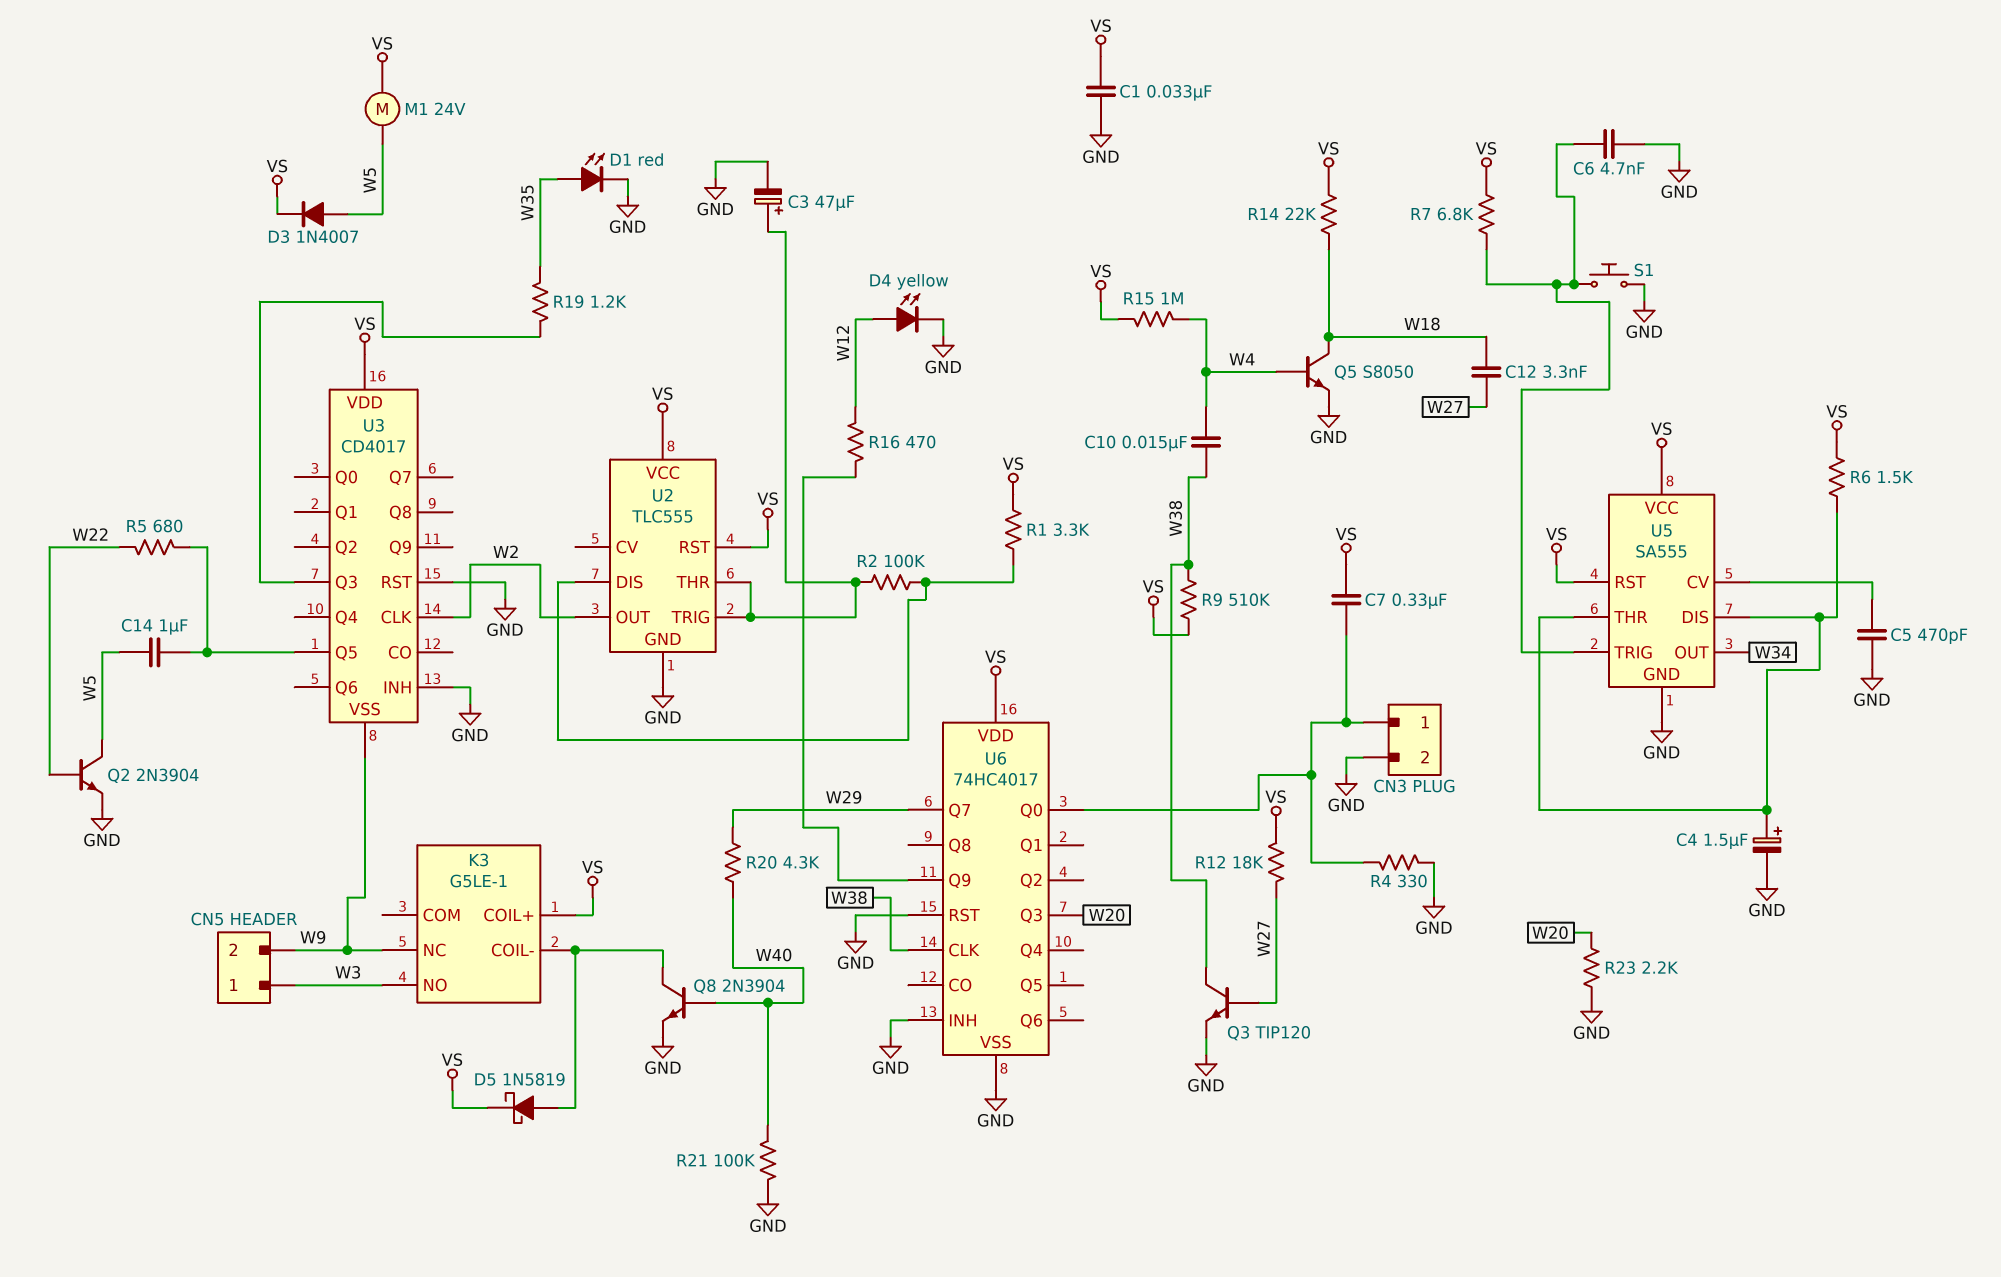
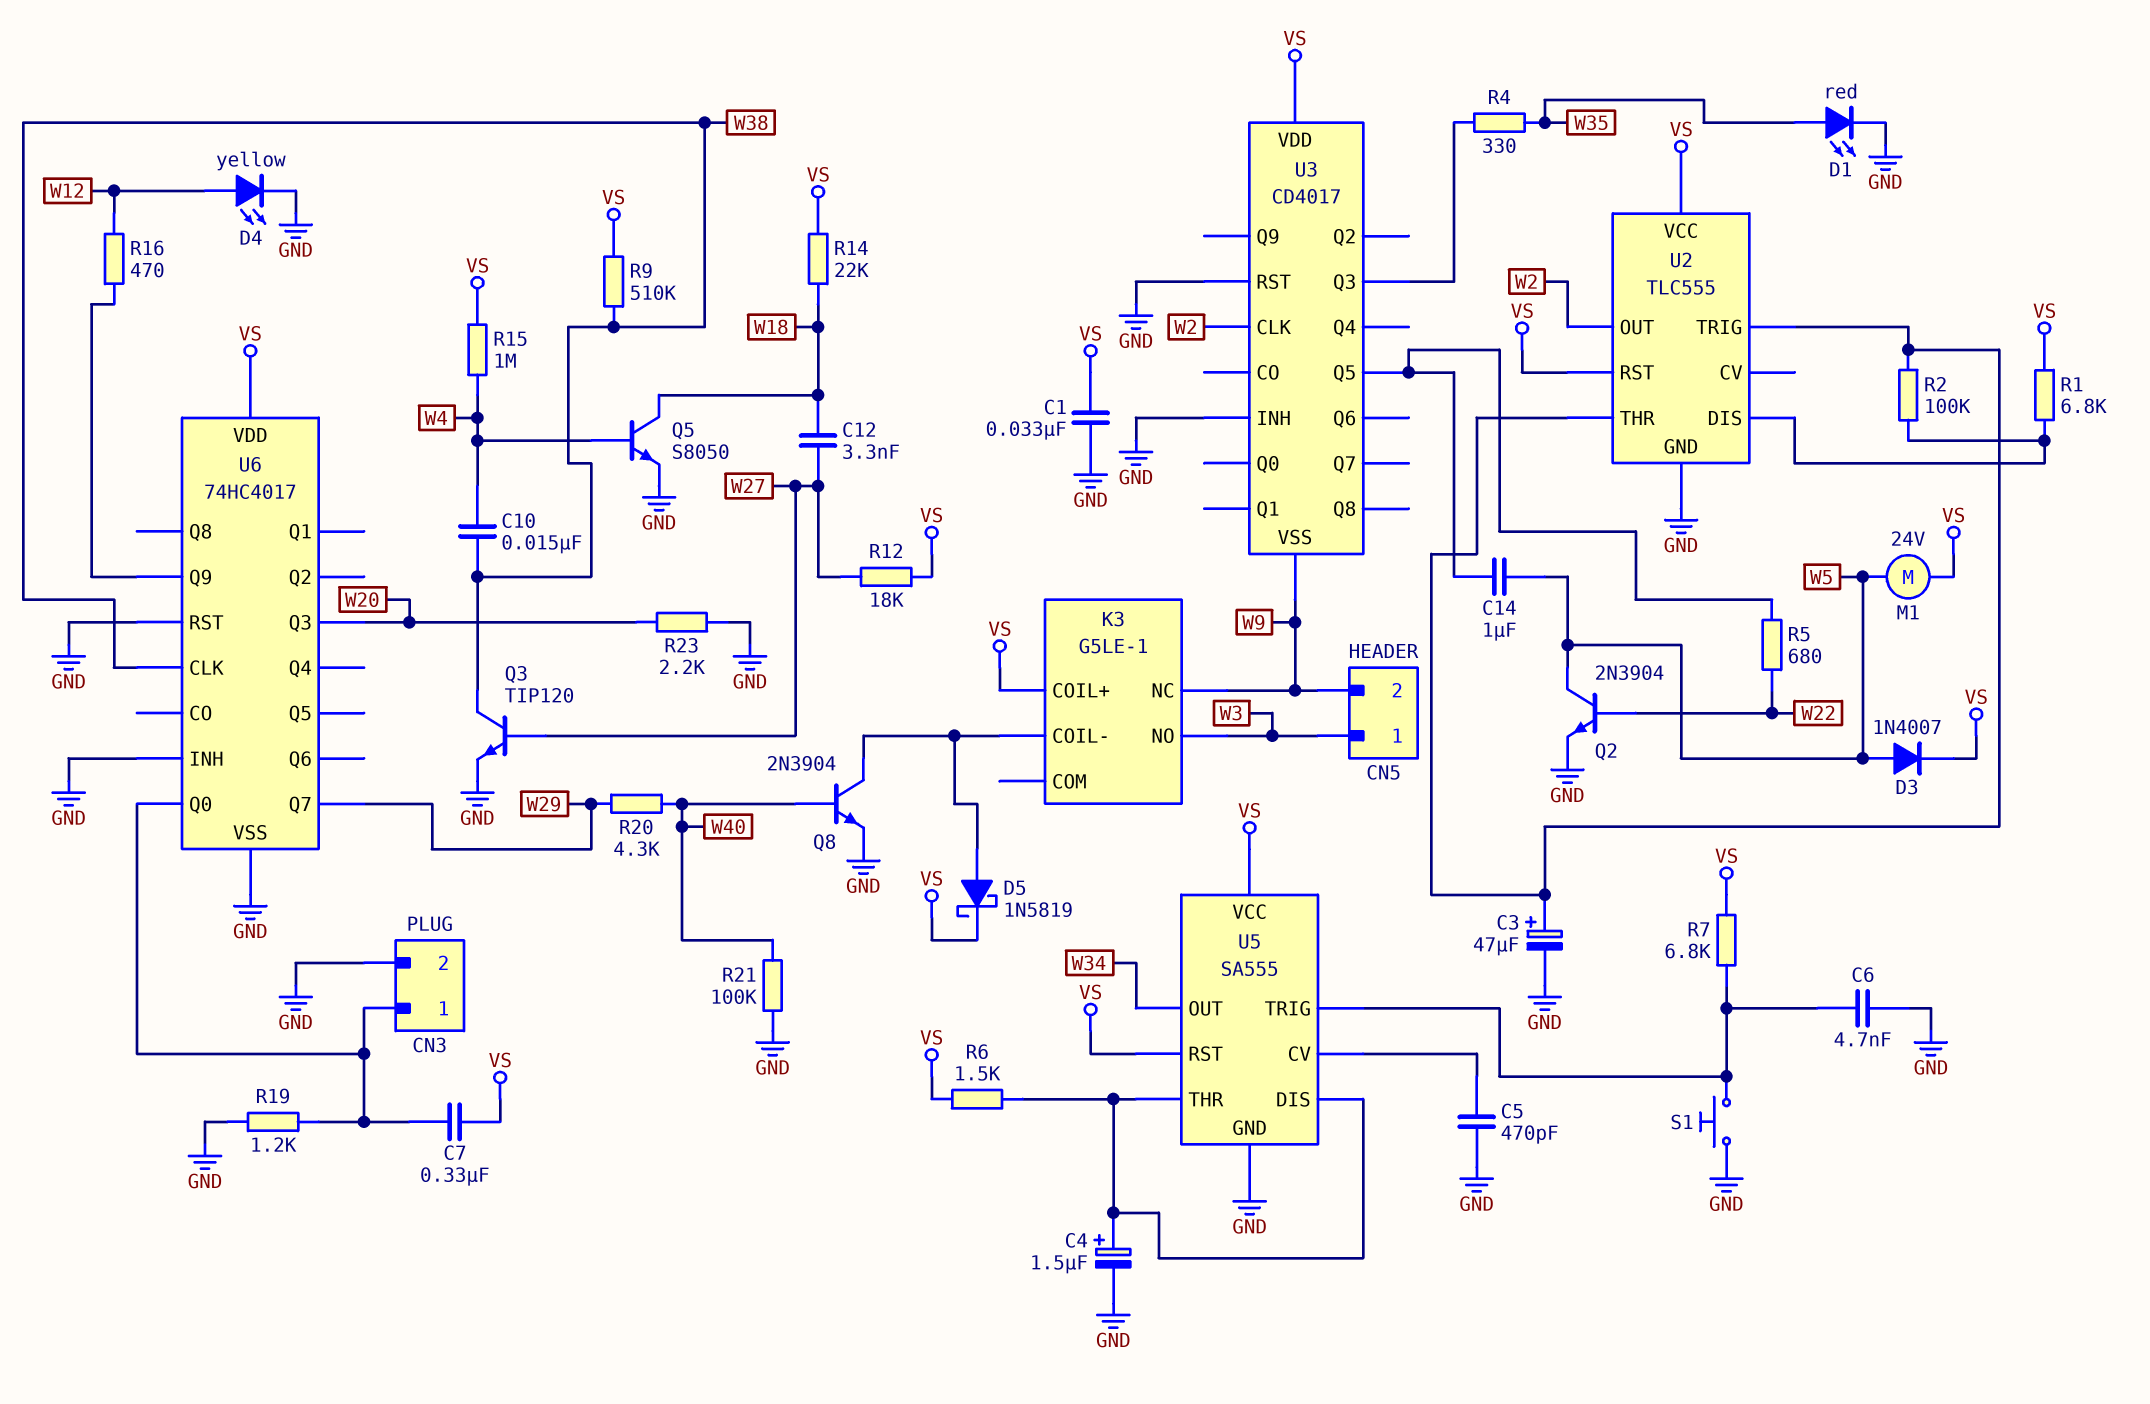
R1: 3.3k (U2/DIS, VS) -> 6.8k (U2/DIS, VS)
R4: 330 (CN3/1, GND) -> 330 (U3/Q3, W35)
R19: 1.2k (U3/Q3, W35) -> 1.2k (CN3/1, GND)

